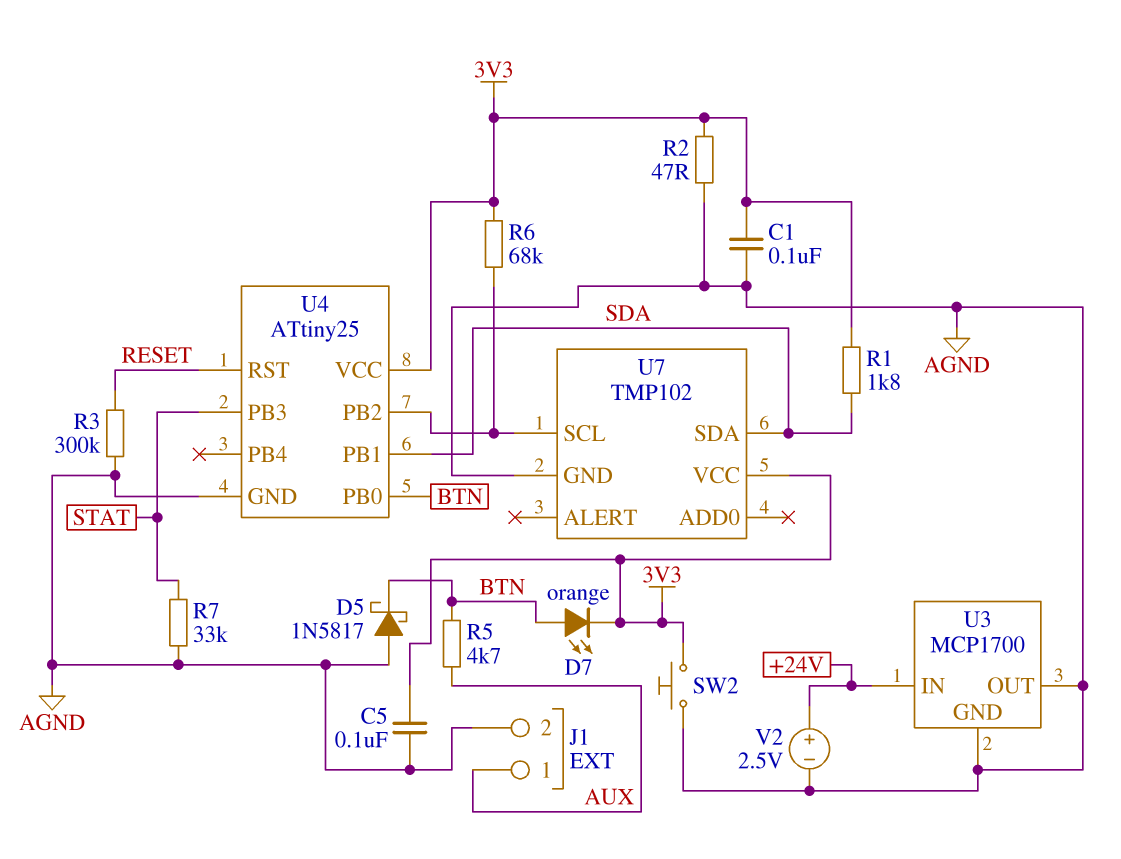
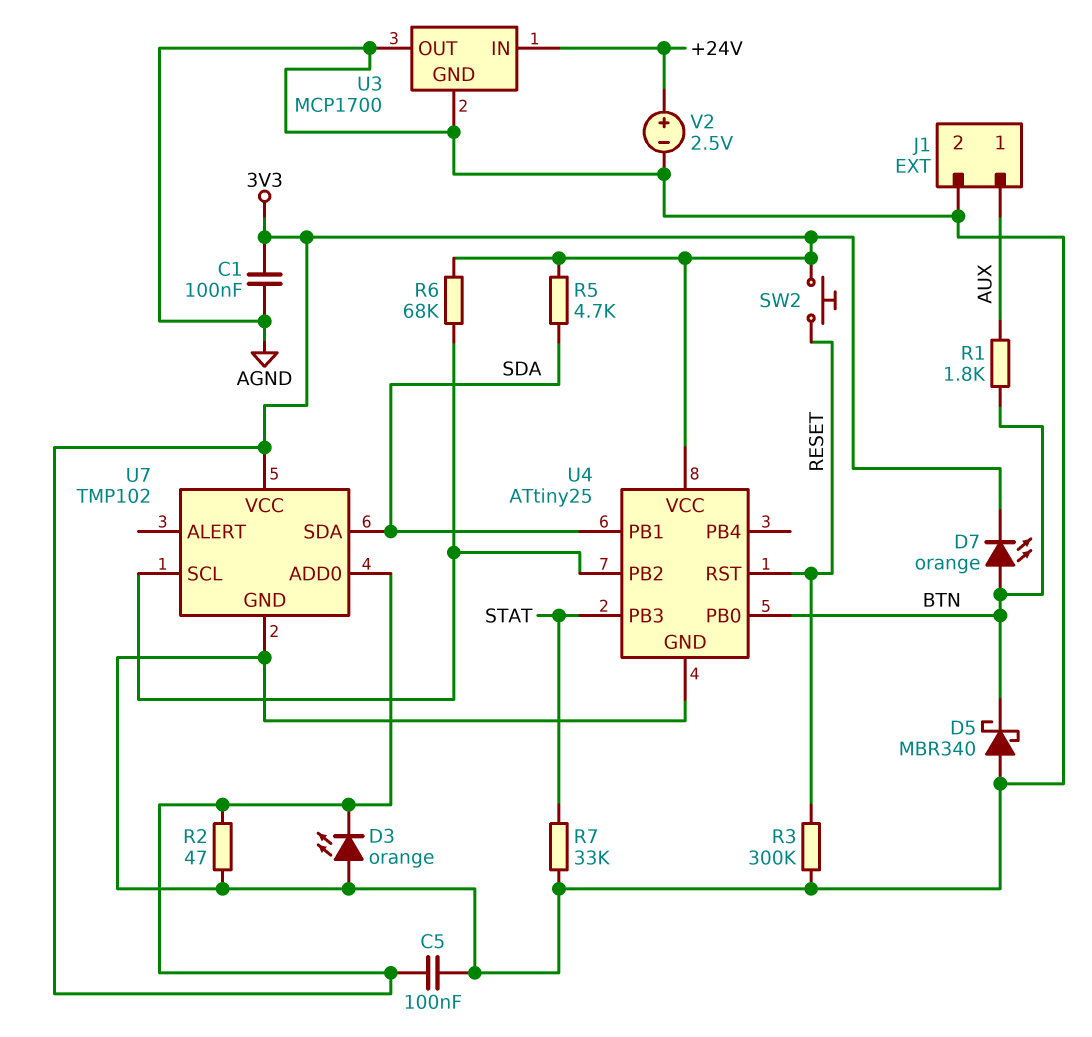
D3: none -> LED orange (A AGND, K 3V3)
D5: schottky 1N5817 (A AGND, K BTN) -> schottky MBR340 (A AGND, K BTN)
R1: 1.8k (3V3, SDA) -> 1.8k (AUX, BTN)
R5: 4.7k (AUX, BTN) -> 4.7k (3V3, SDA)
SW2: button (3V3, AGND) -> button (3V3, RESET)
U7 pin ADD0: none -> 3V3

